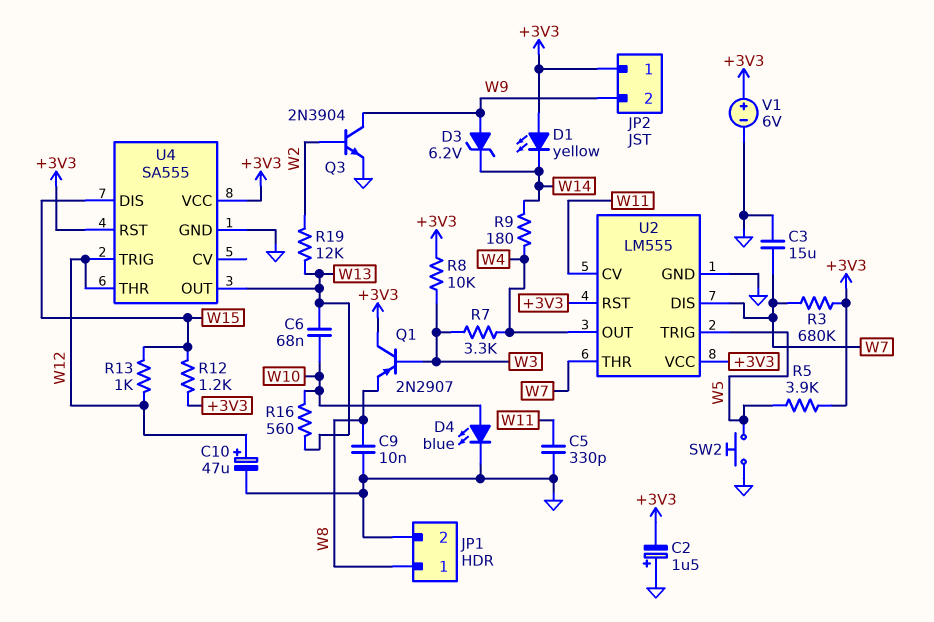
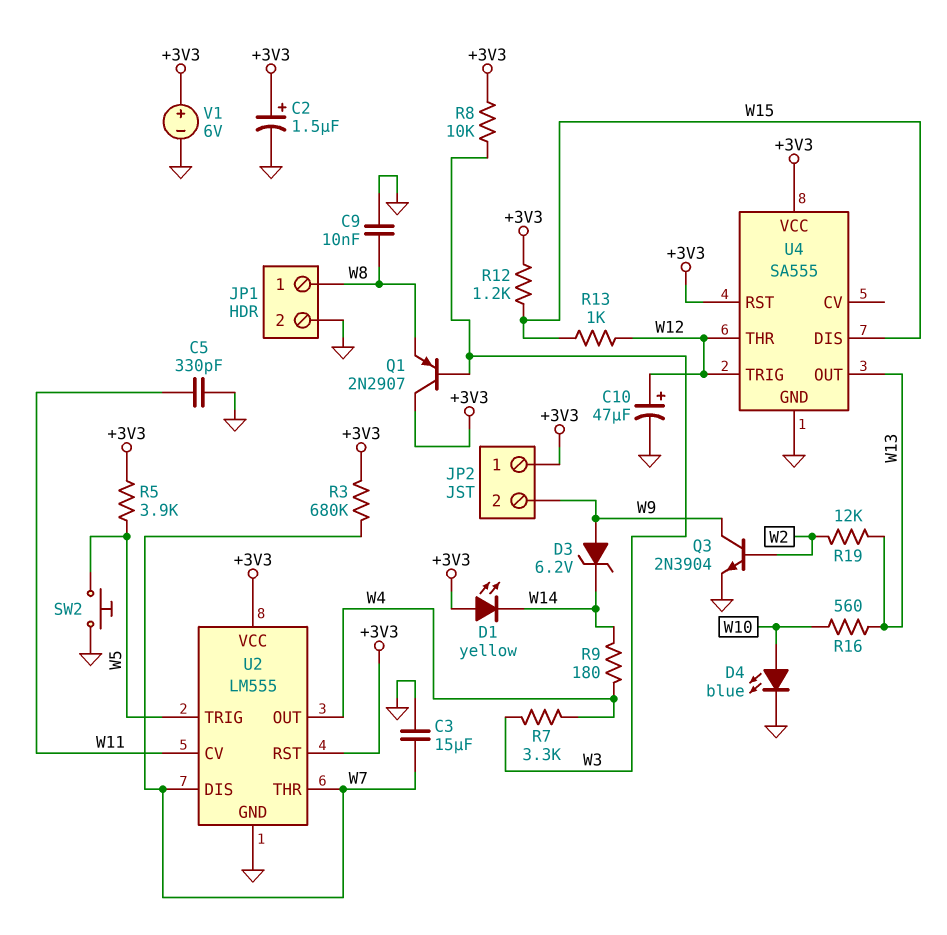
C2: 1.5uF (plus GND, minus +3V3) -> 1.5uF (plus +3V3, minus GND)
C6: 68nF (W10, W13) -> none

